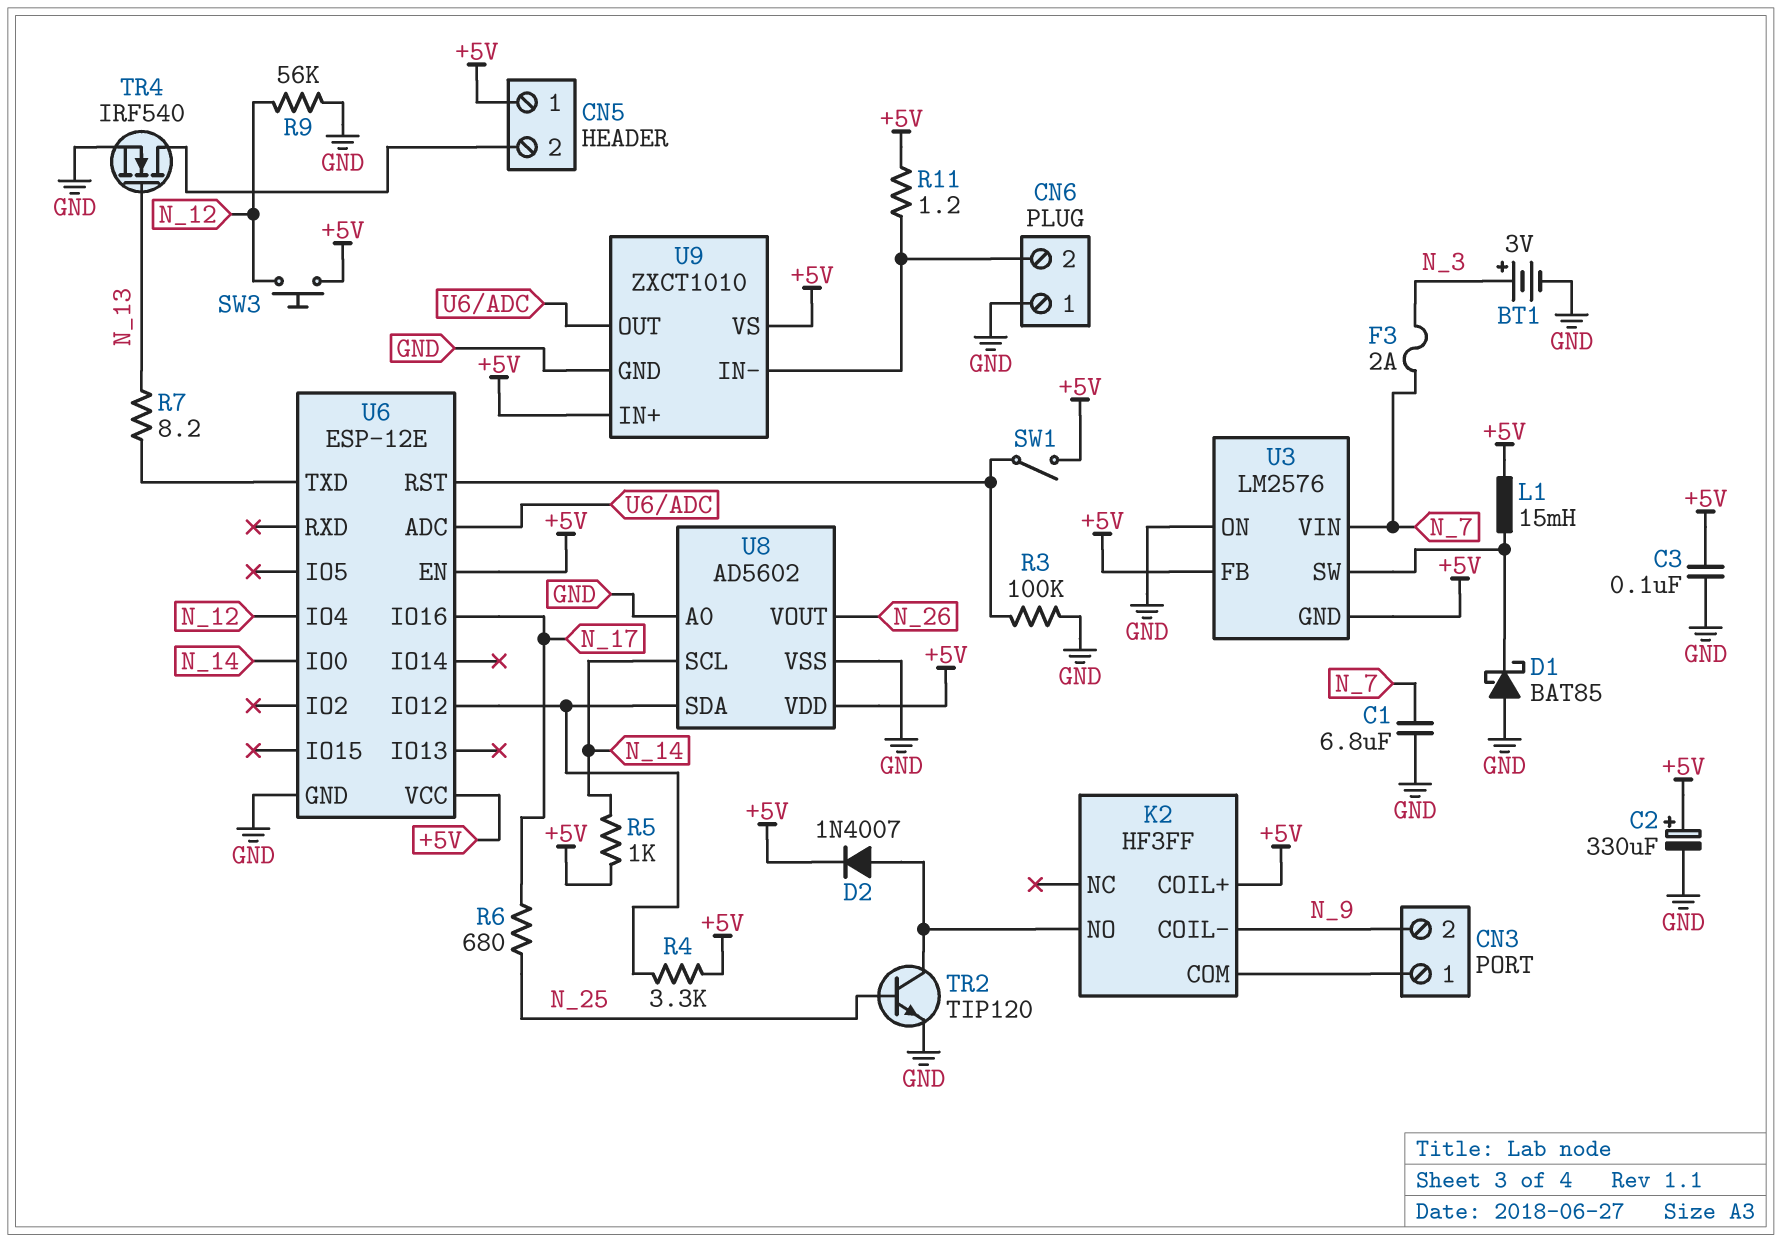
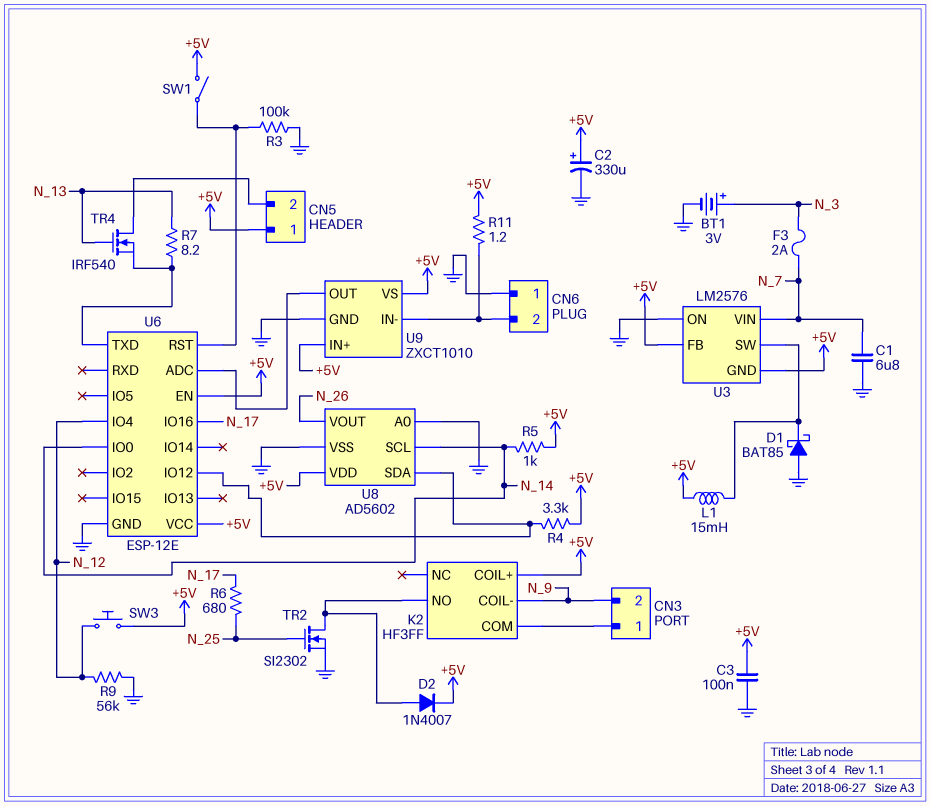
TR2: NPN TIP120 (B N_25, C K2/NO, E GND) -> NMOS SI2302 (G N_25, D K2/NO, S GND)
TR4: NMOS IRF540 (G N_13, D CN5/2, S GND) -> NMOS IRF540 (G N_13, D CN5/2, S U6/TXD)

